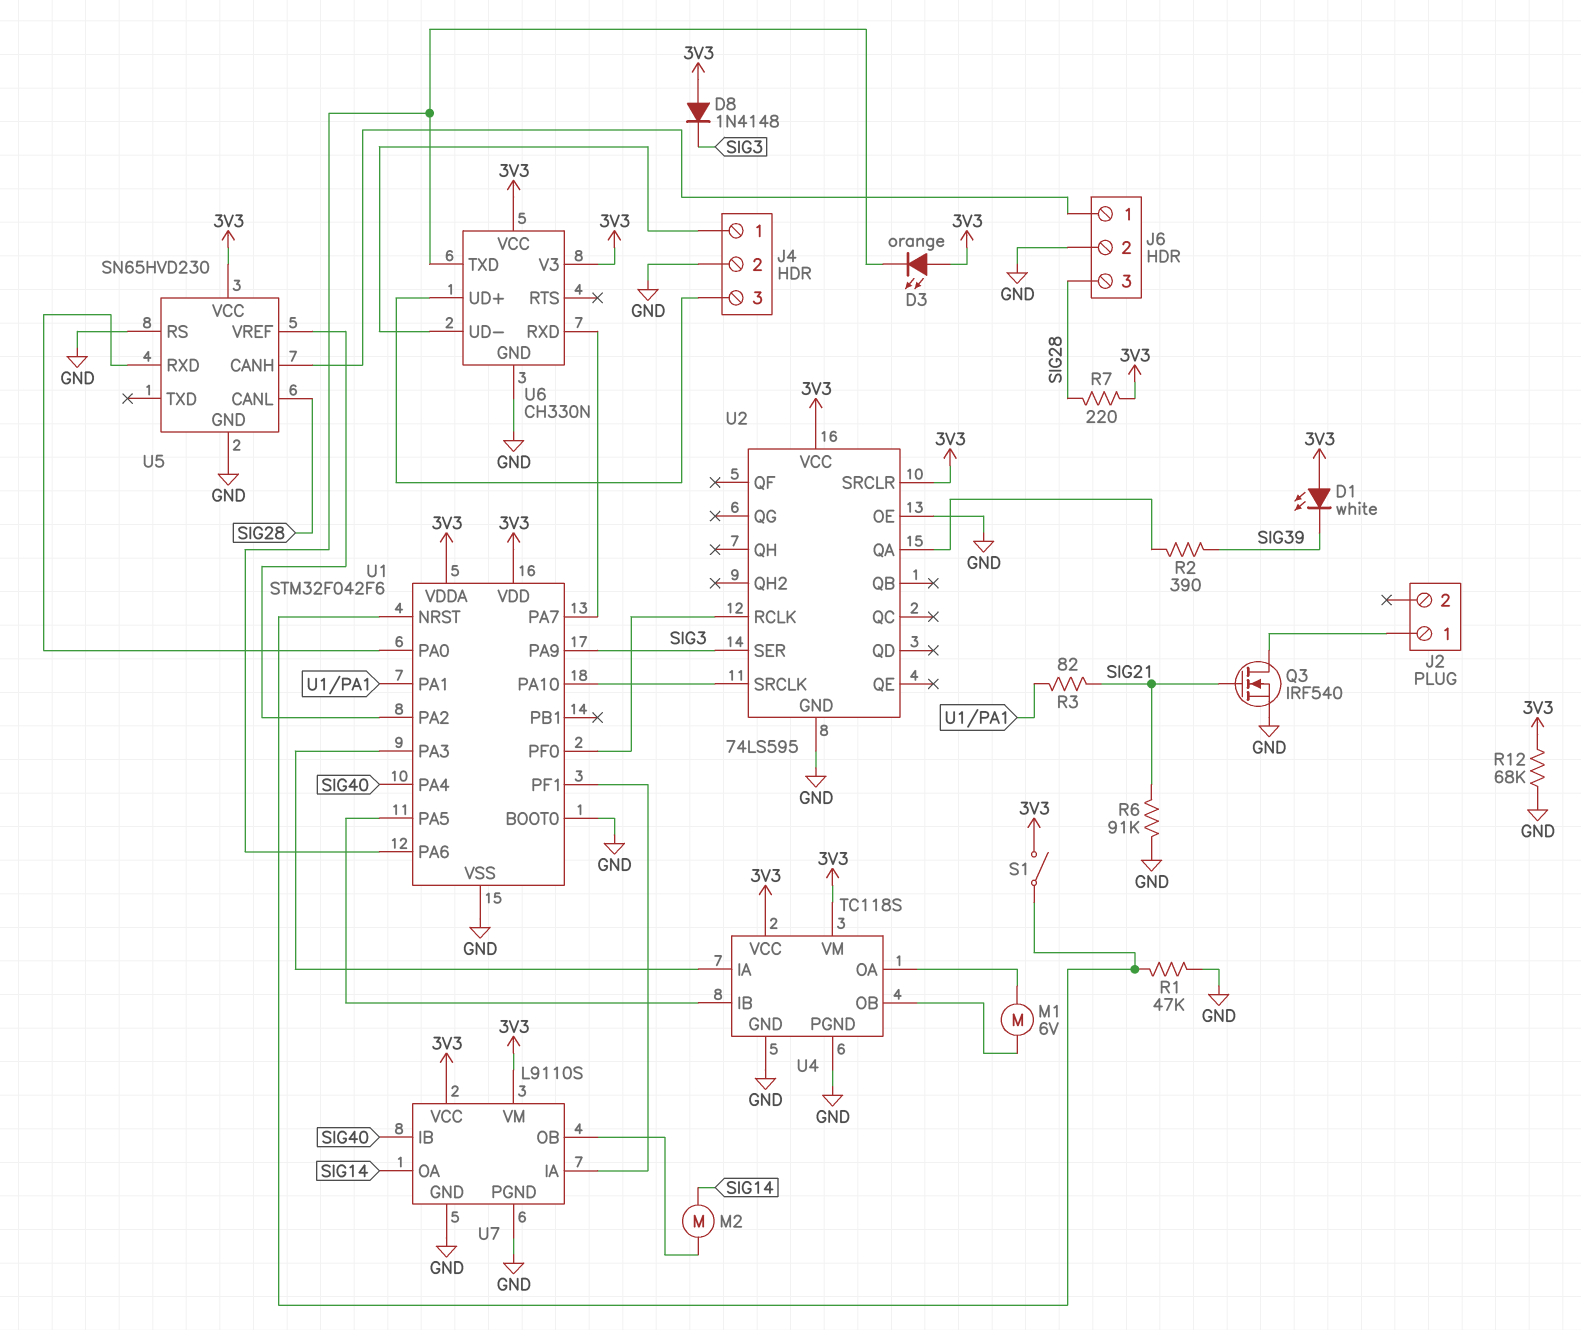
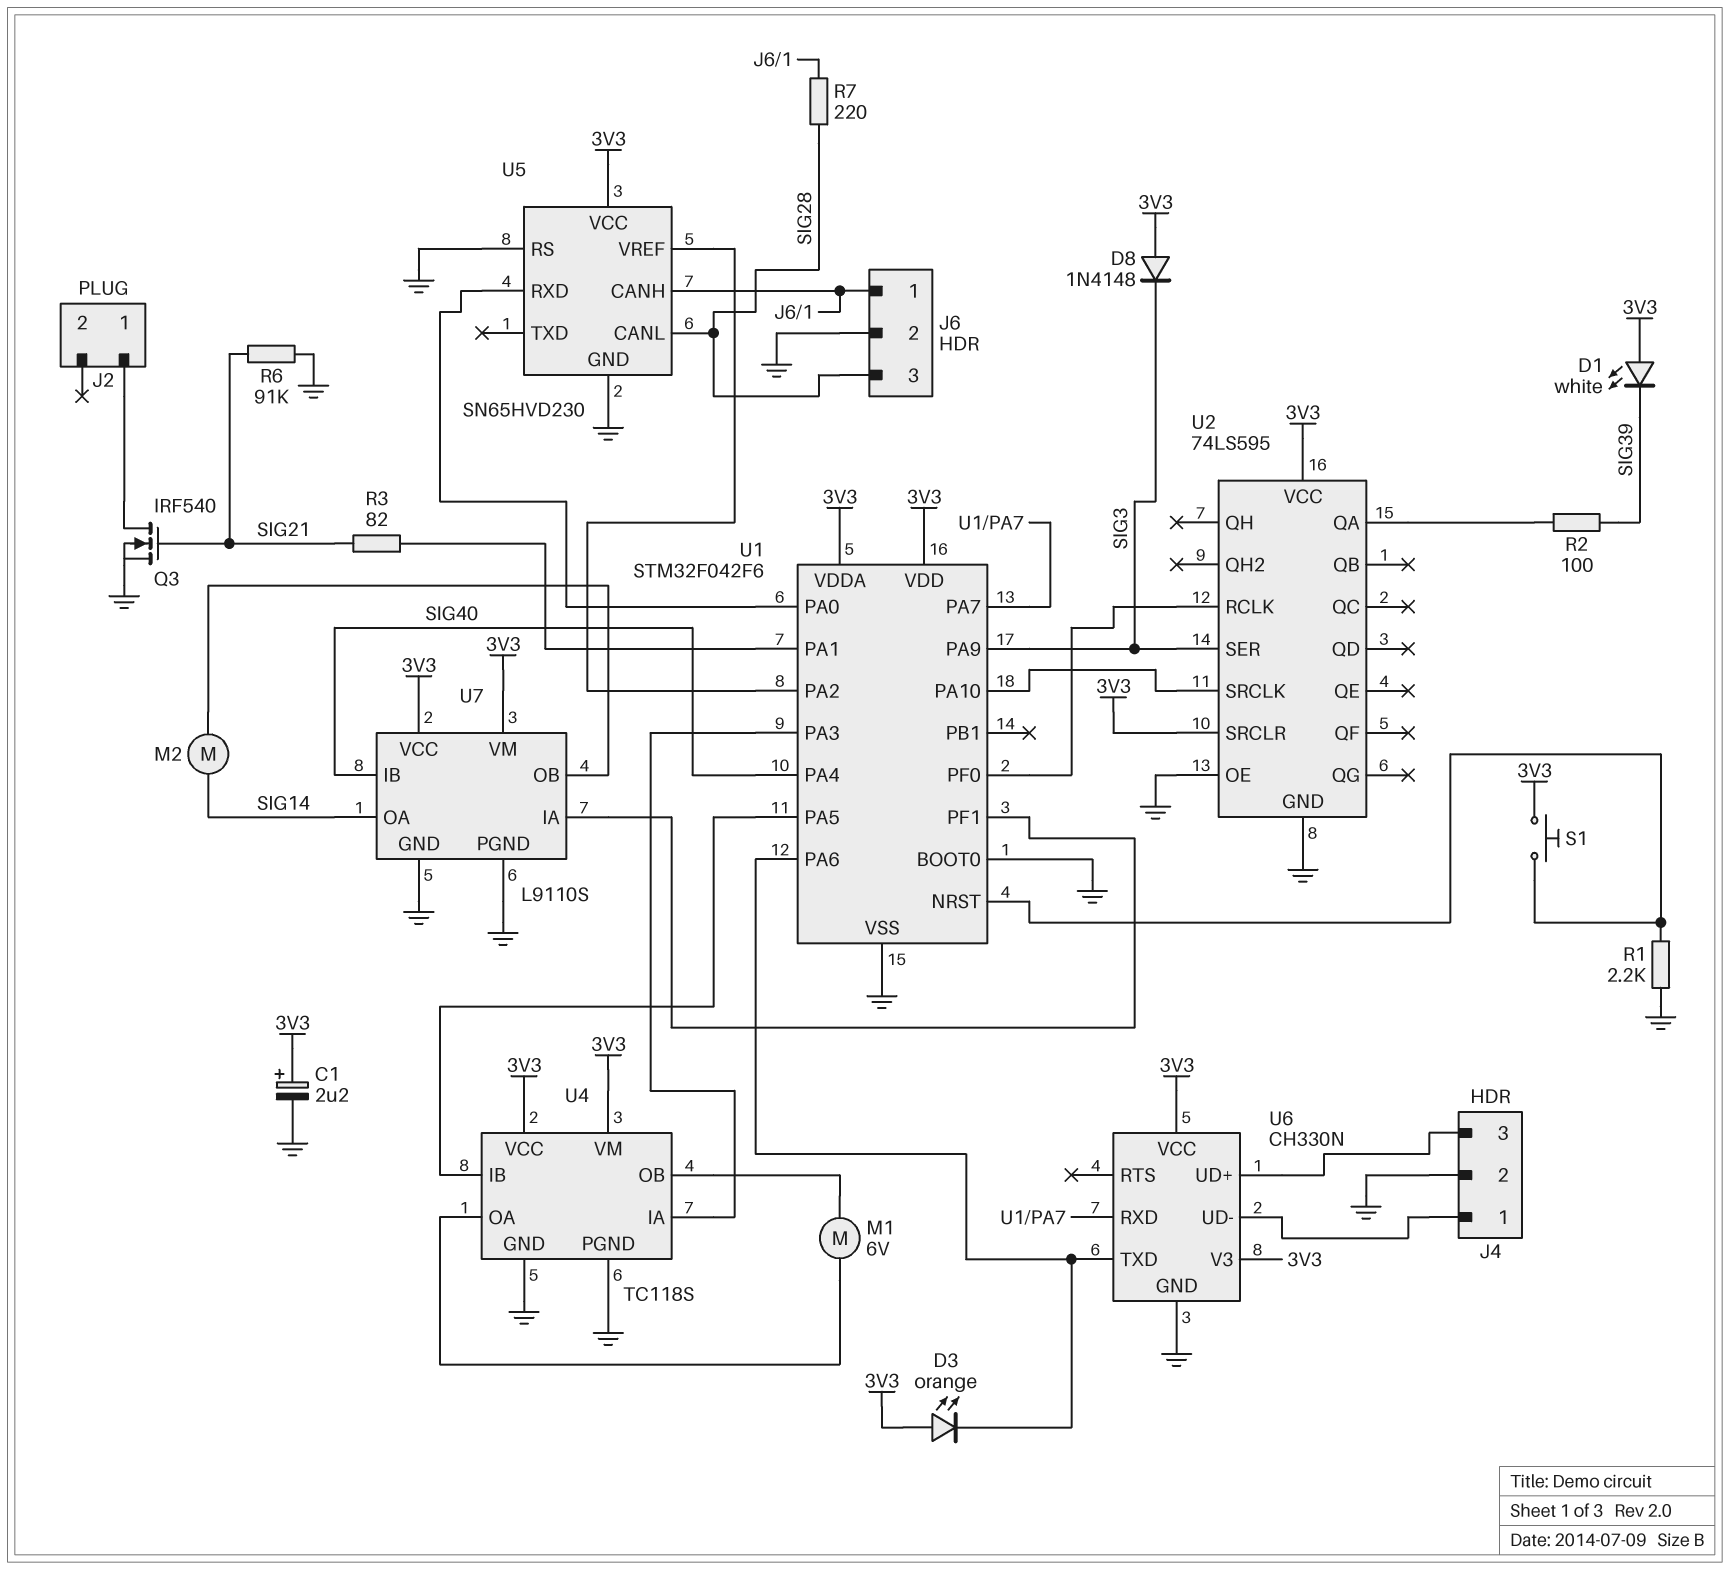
C1: none -> 2.2uF (plus 3V3, minus GND)
R1: 47k (GND, U1/NRST) -> 2.2k (GND, U1/NRST)
R2: 390 (SIG39, U2/QA) -> 100 (SIG39, U2/QA)
R7: 220 (3V3, SIG28) -> 220 (J6/1, SIG28)
R12: 68k (3V3, GND) -> none
S1: switch (3V3, U1/NRST) -> button (3V3, U1/NRST)

